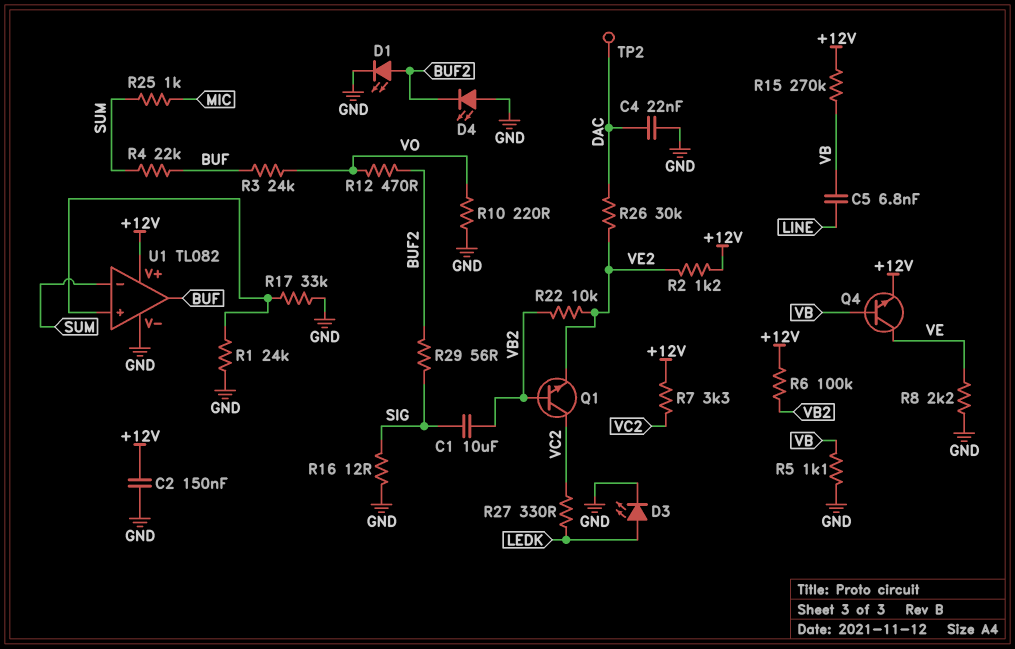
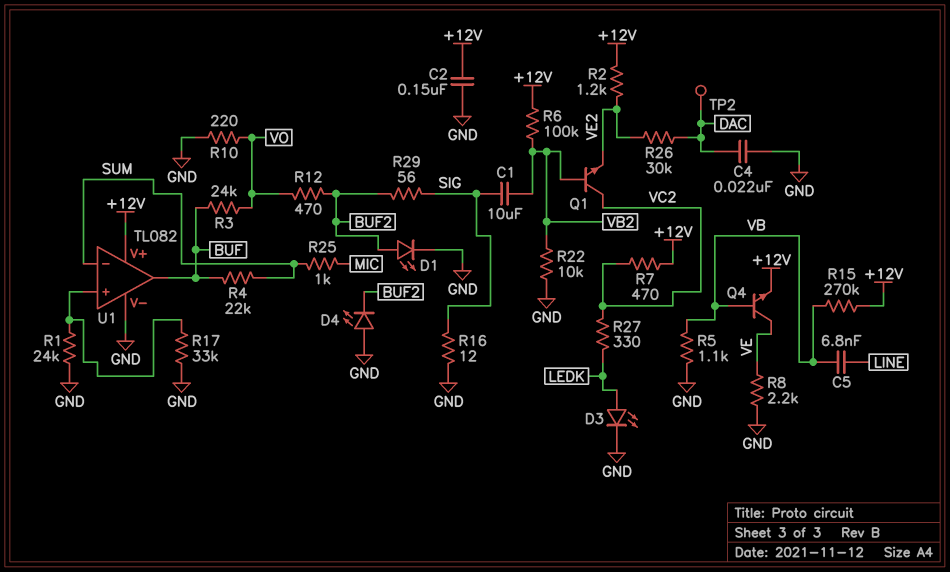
R7: 3.3k (+12V, VC2) -> 470 (+12V, VC2)
R22: 10k (VB2, VE2) -> 10k (GND, VB2)

